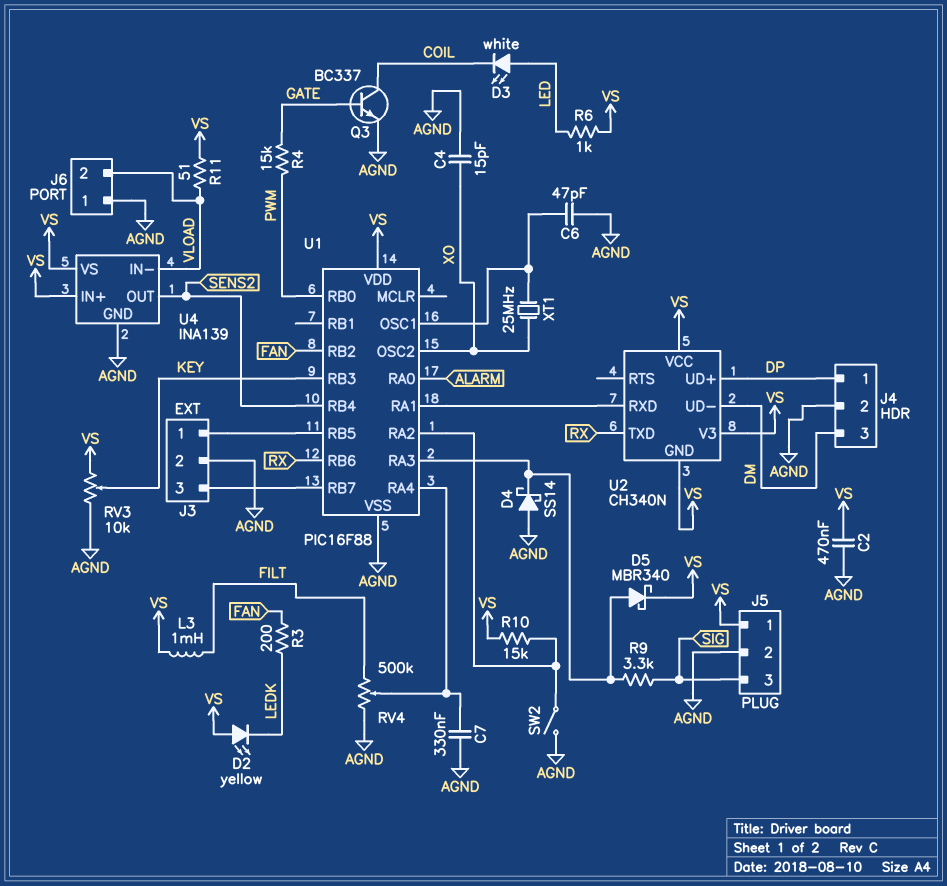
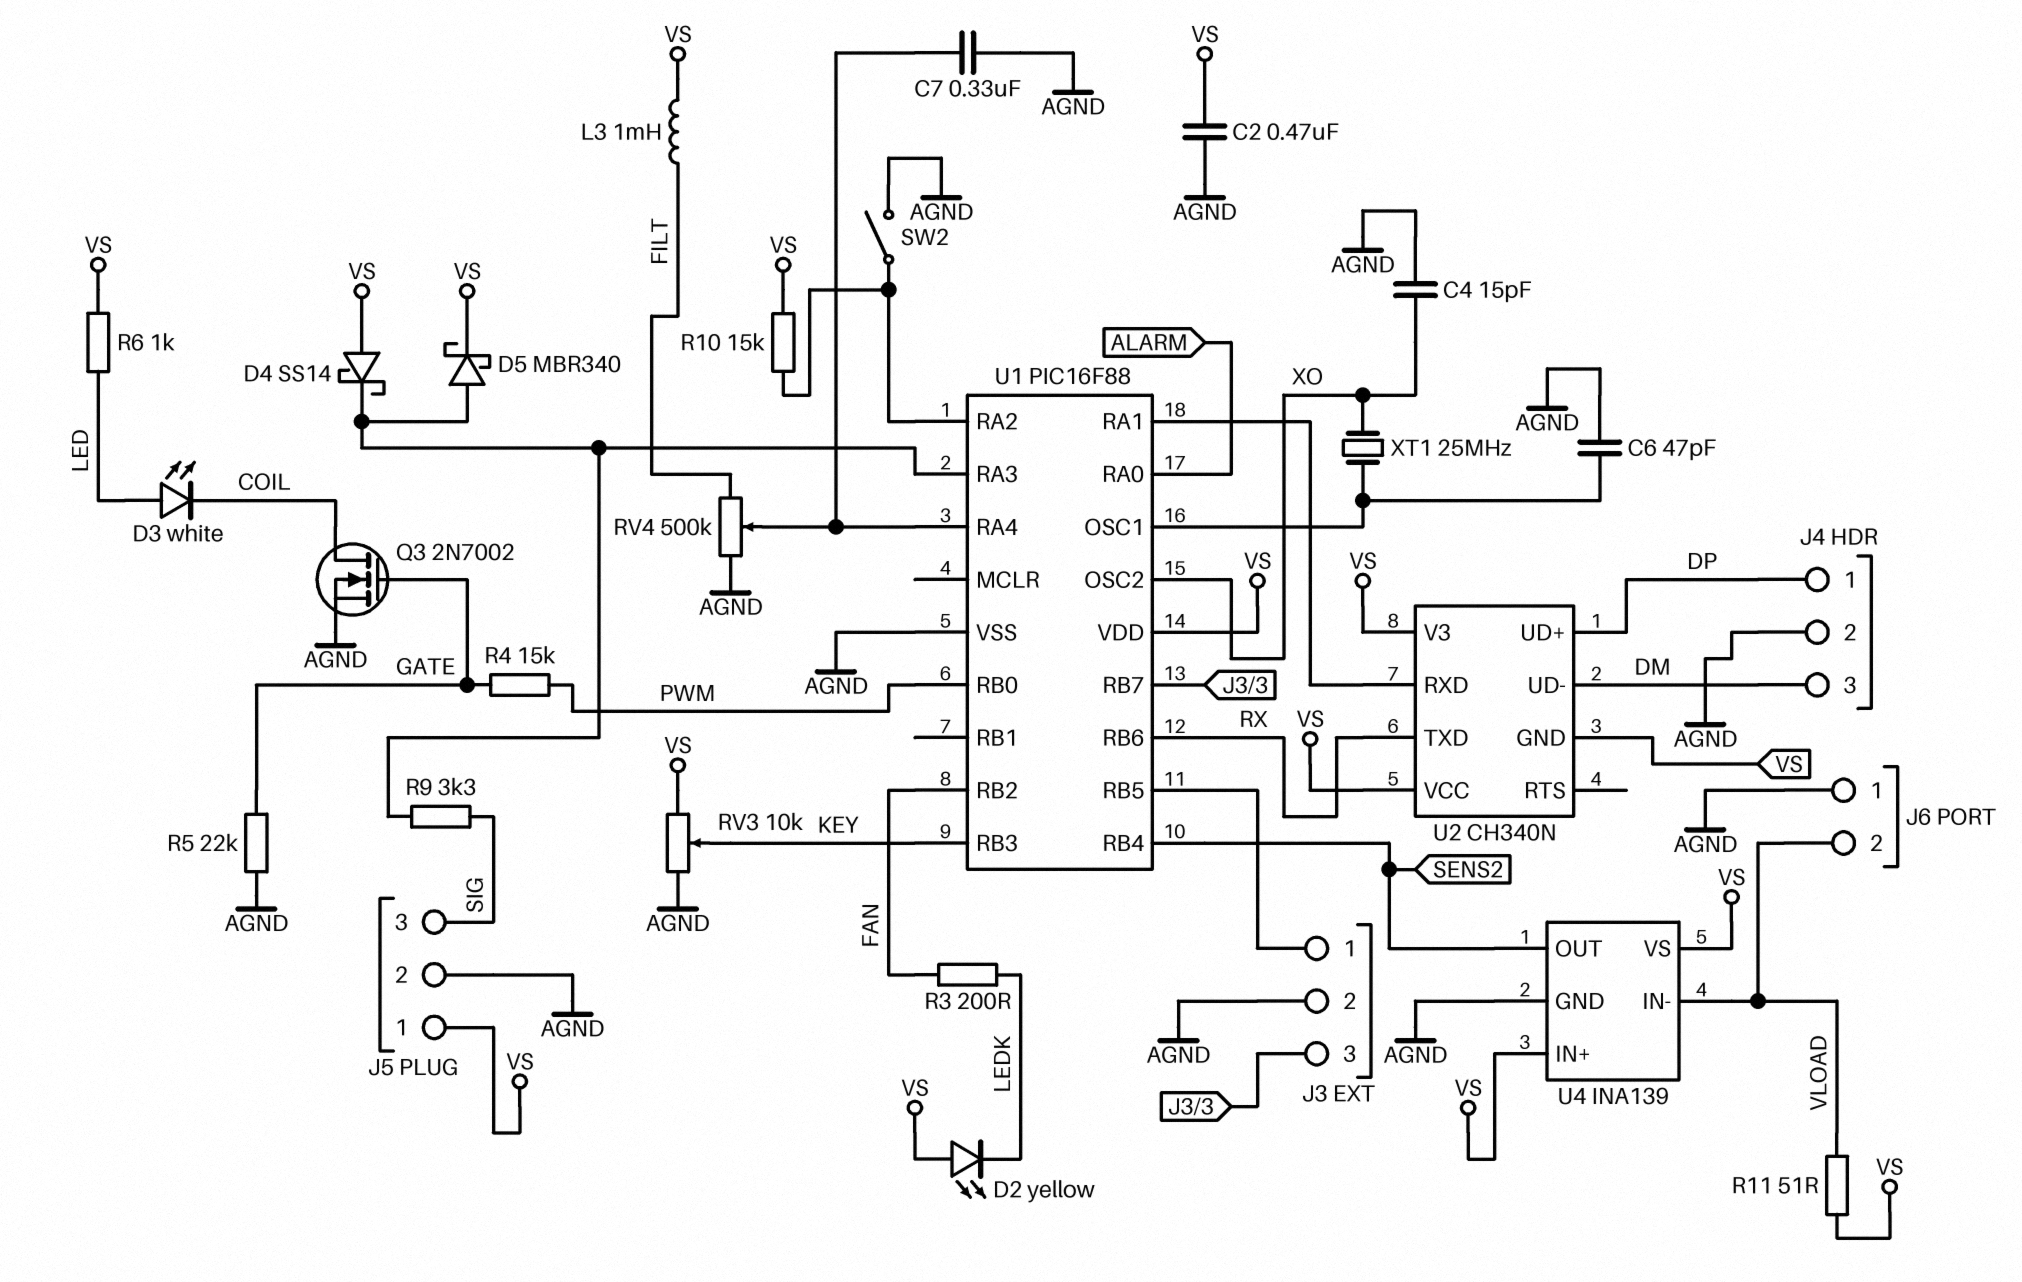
D4: schottky SS14 (A AGND, K U1/RA3) -> schottky SS14 (A VS, K U1/RA3)
Q3: NPN BC337 (B GATE, C COIL, E AGND) -> NMOS 2N7002 (G GATE, D COIL, S AGND)
R5: none -> 22k (AGND, GATE)

